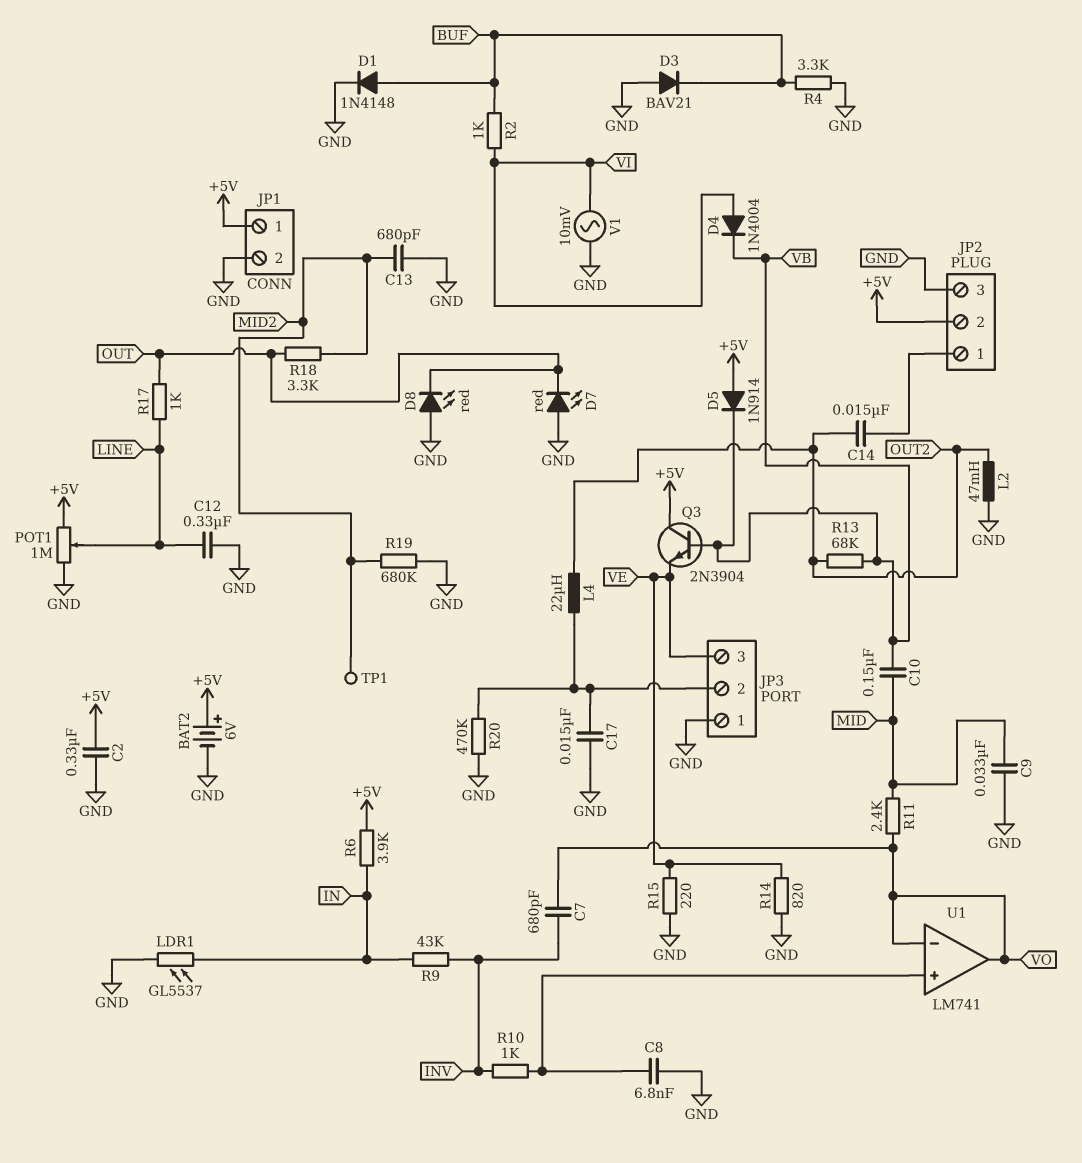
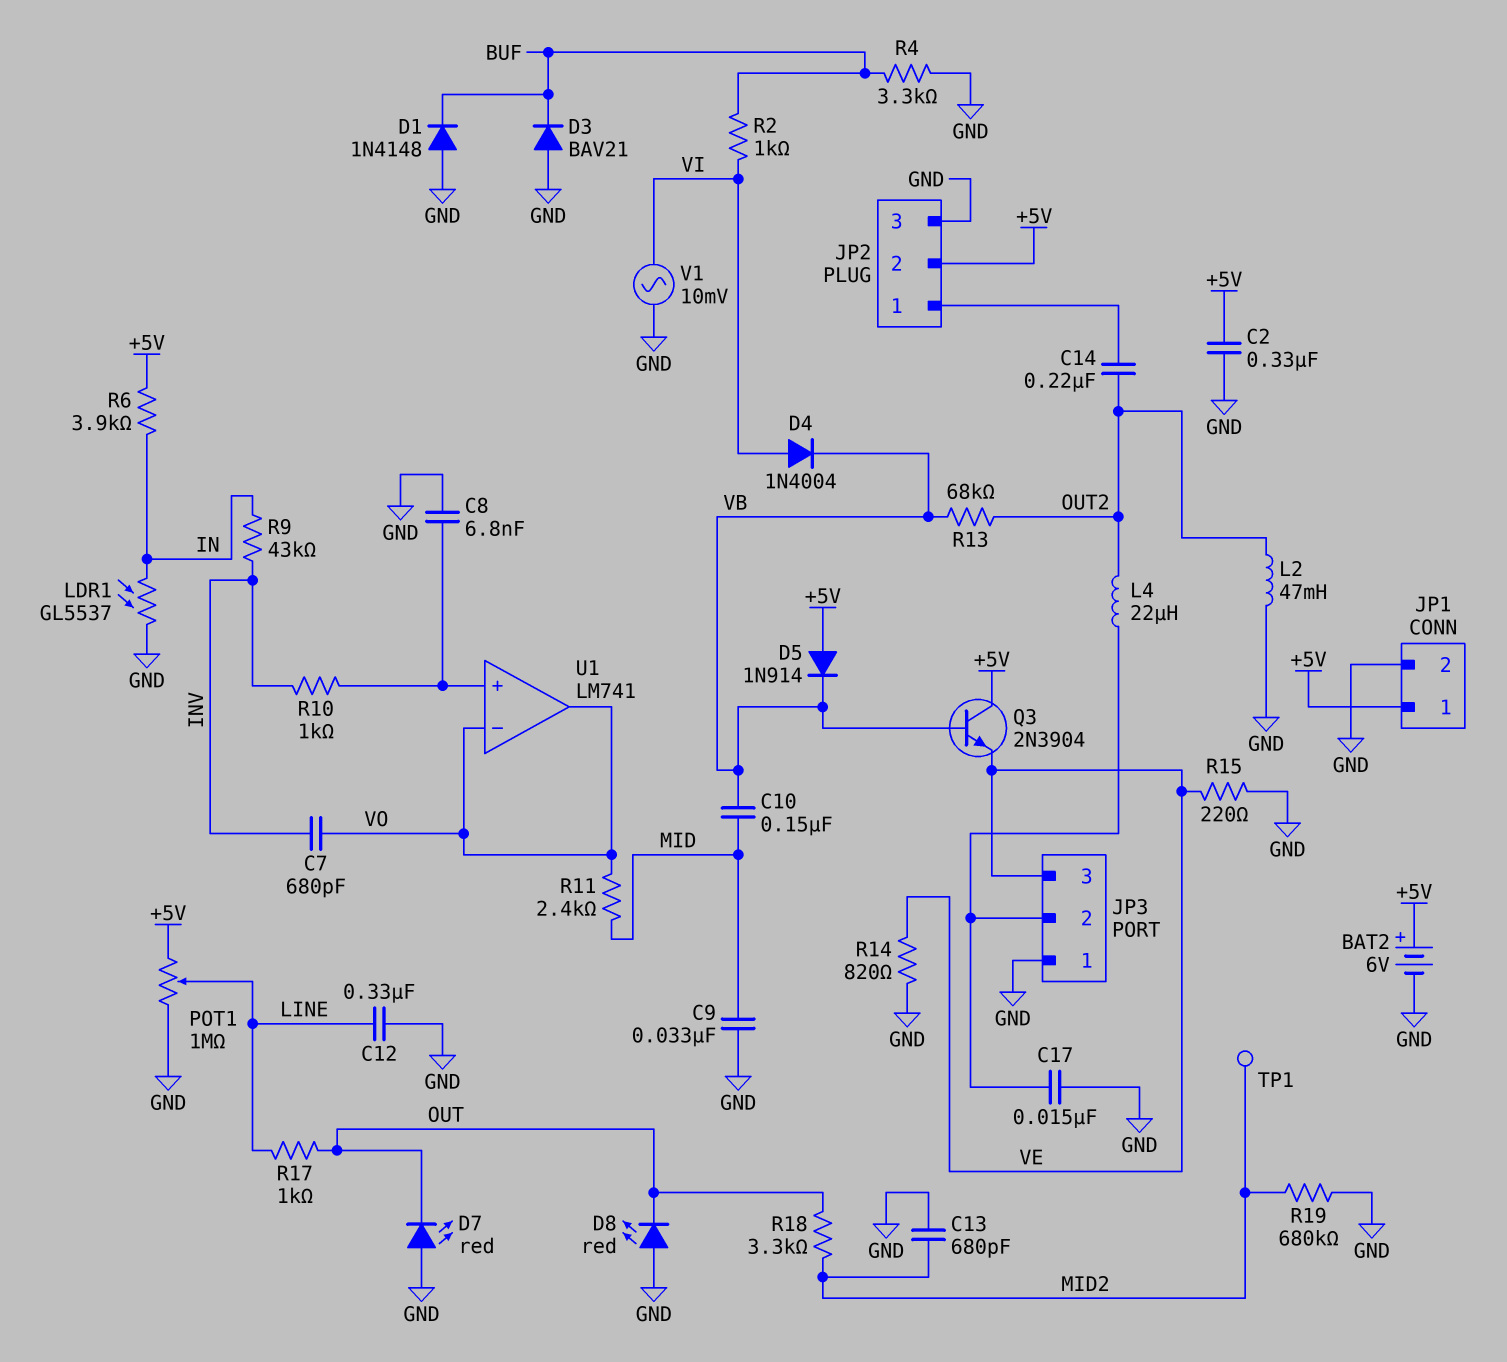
C14: 15nF (JP2/1, OUT2) -> 220nF (JP2/1, OUT2)
D1: diode 1N4148 (A BUF, K GND) -> diode 1N4148 (A GND, K BUF)
R20: 470k (GND, JP3/2) -> none

